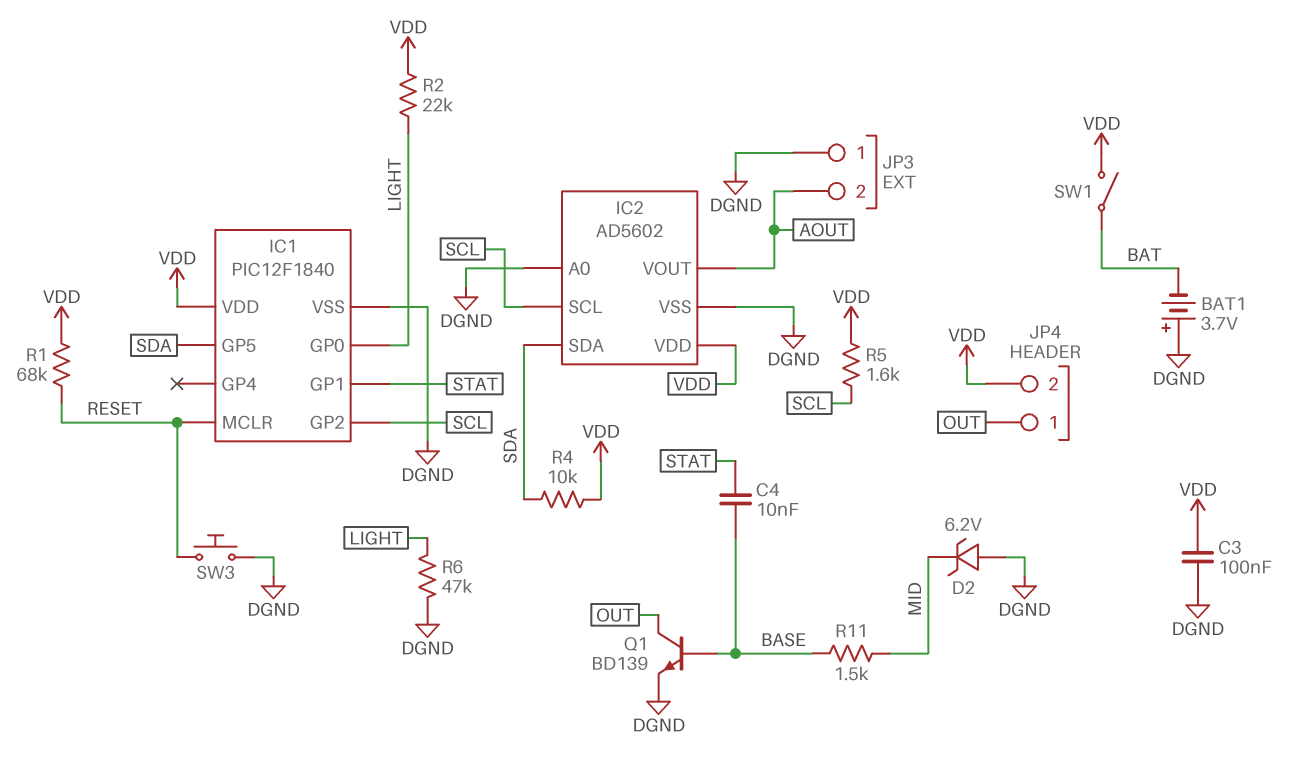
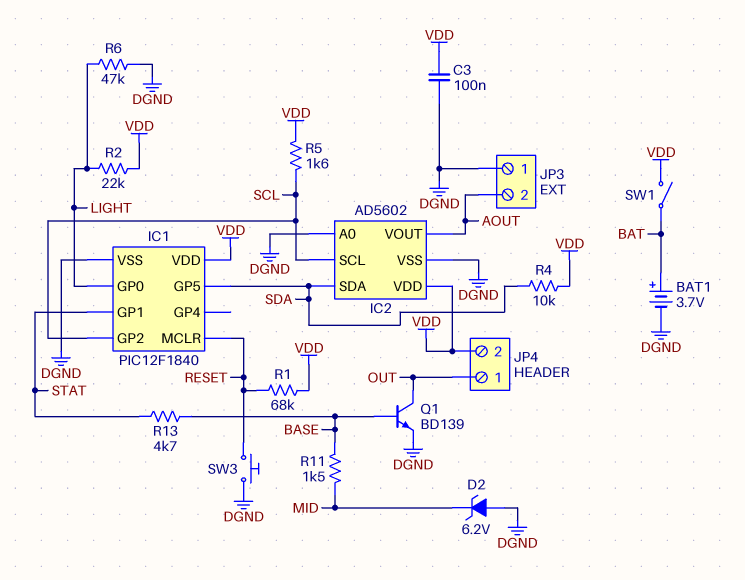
BAT1: 3.7V (plus DGND, minus BAT) -> 3.7V (plus BAT, minus DGND)
C4: 10nF (BASE, STAT) -> none
R13: none -> 4.7k (BASE, STAT)

